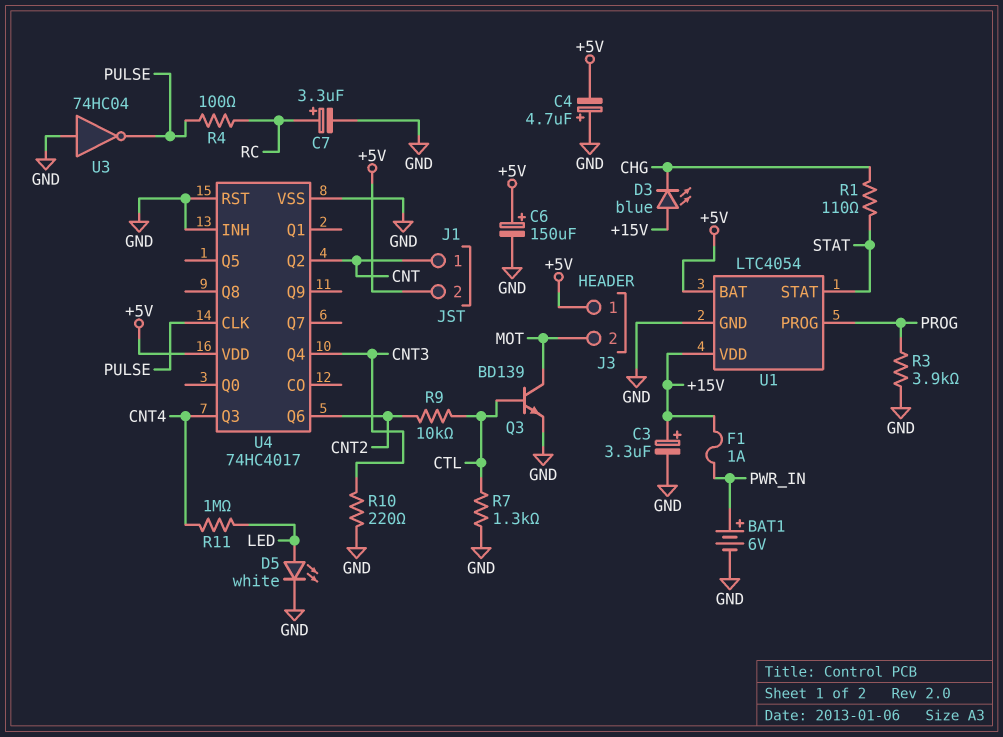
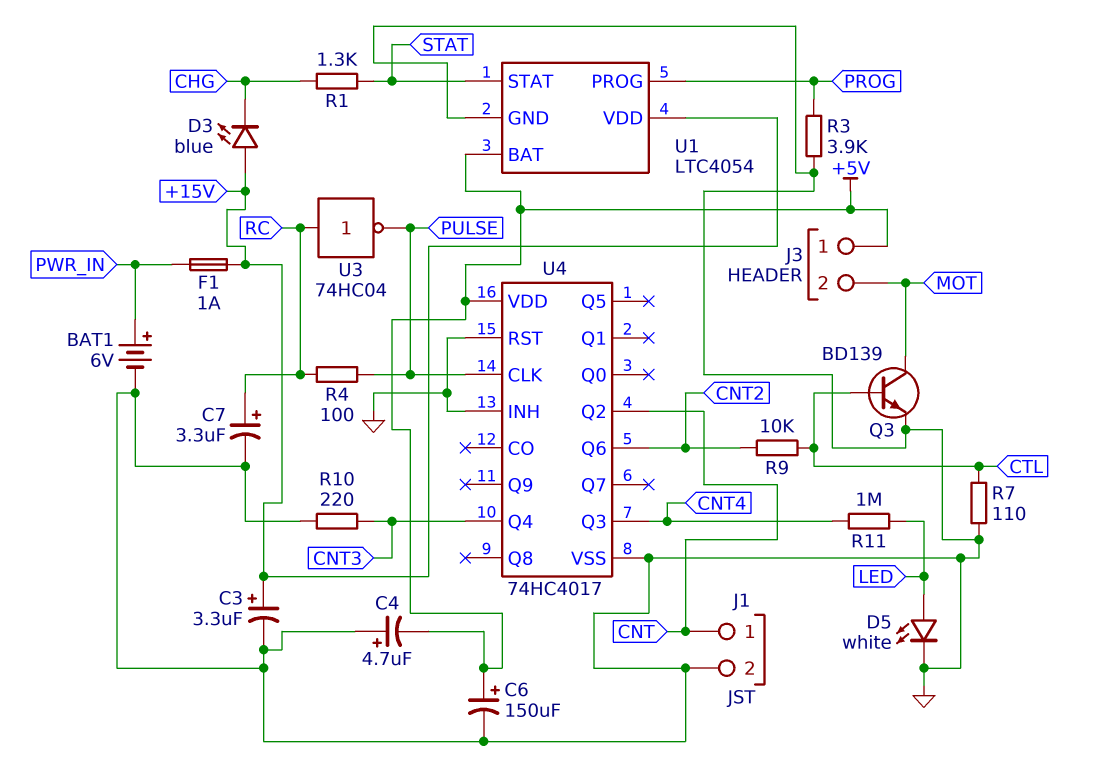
J1 pin 2: +5V -> GND
R1: 110 (CHG, STAT) -> 1.3k (CHG, STAT)
R7: 1.3k (CTL, GND) -> 110 (CTL, GND)
U3: NOT 74HC04 (in GND, out PULSE) -> NOT 74HC04 (in RC, out PULSE)

